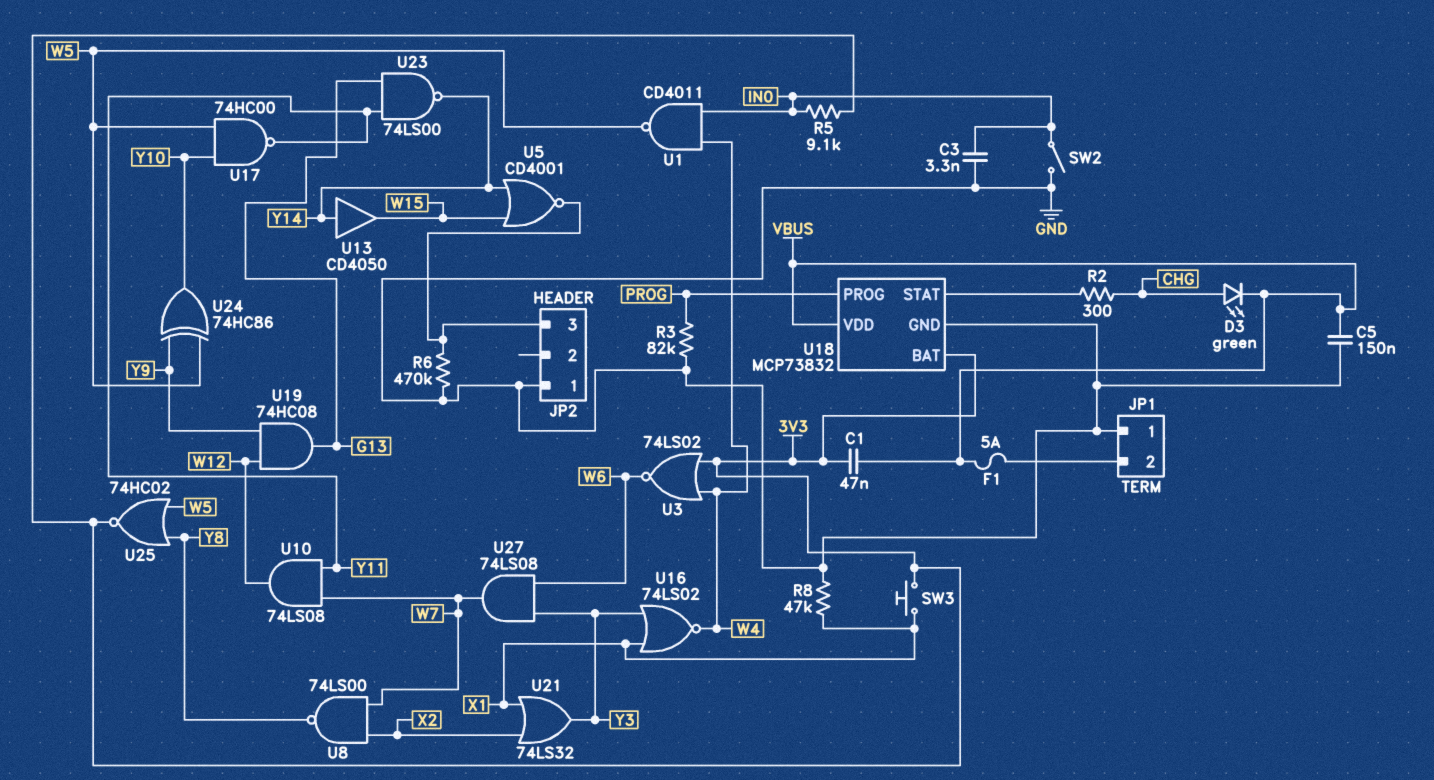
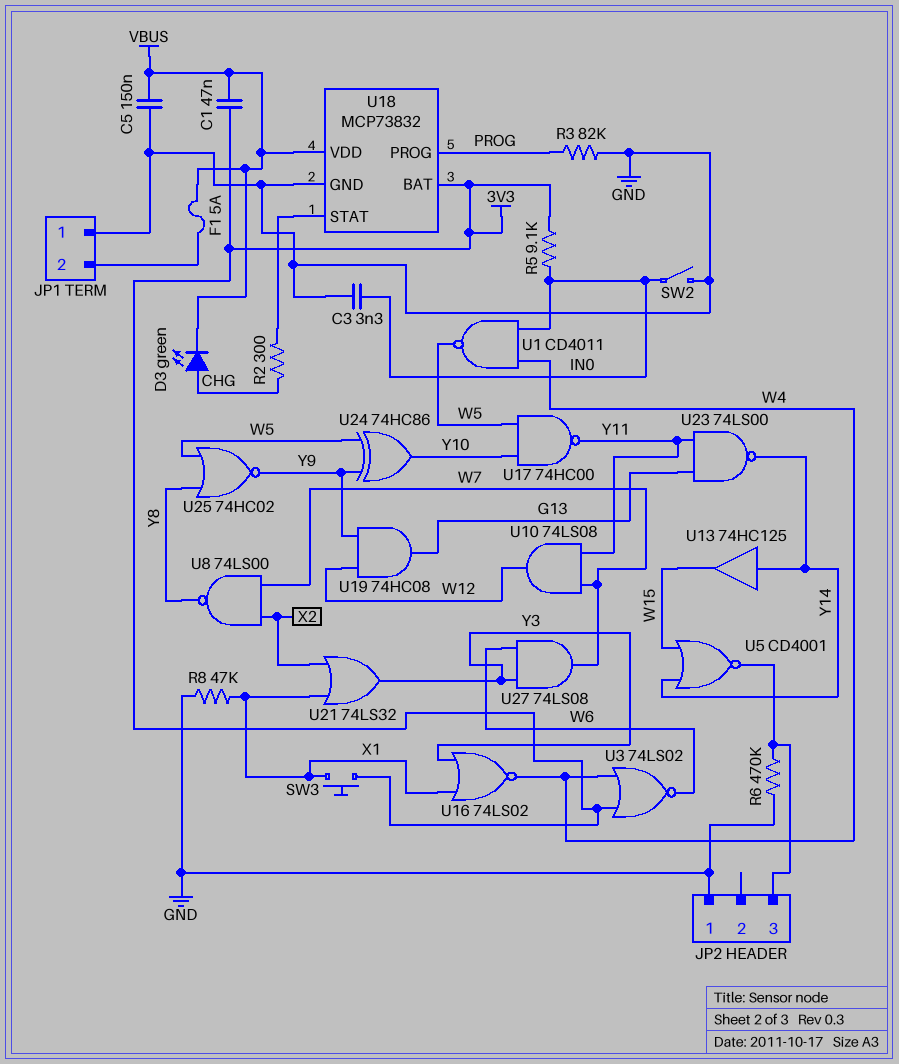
U13: buffer CD4050 (in Y14, out W15) -> buffer 74HC125 (in Y14, out W15)
U25: NOR 74HC02 (in W5, in Y8, out 3V3) -> NOR 74HC02 (in W5, in Y8, out Y9)

